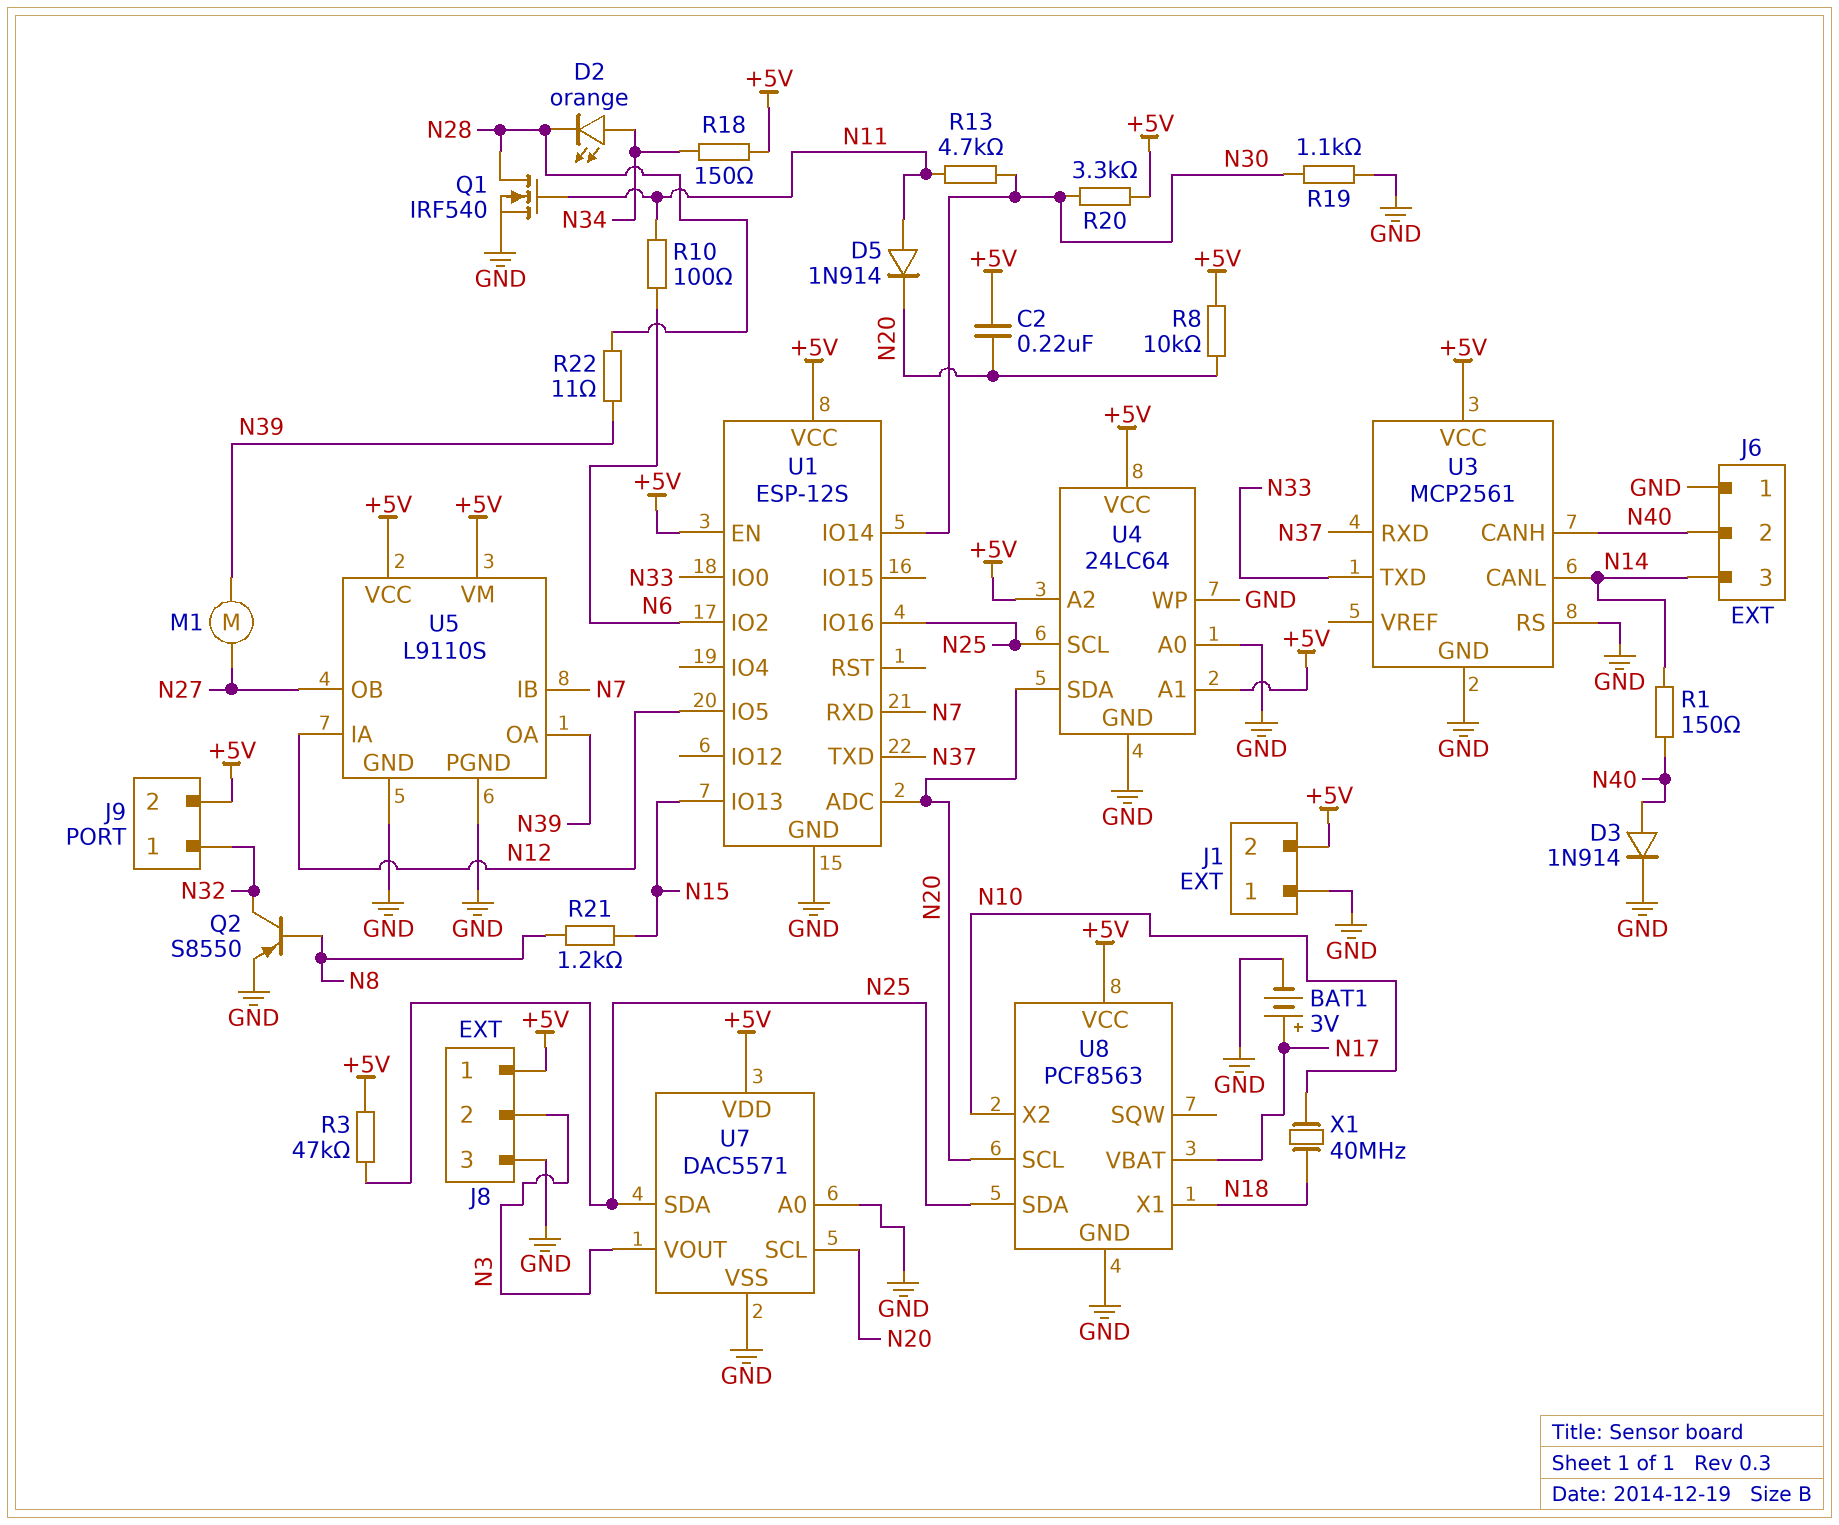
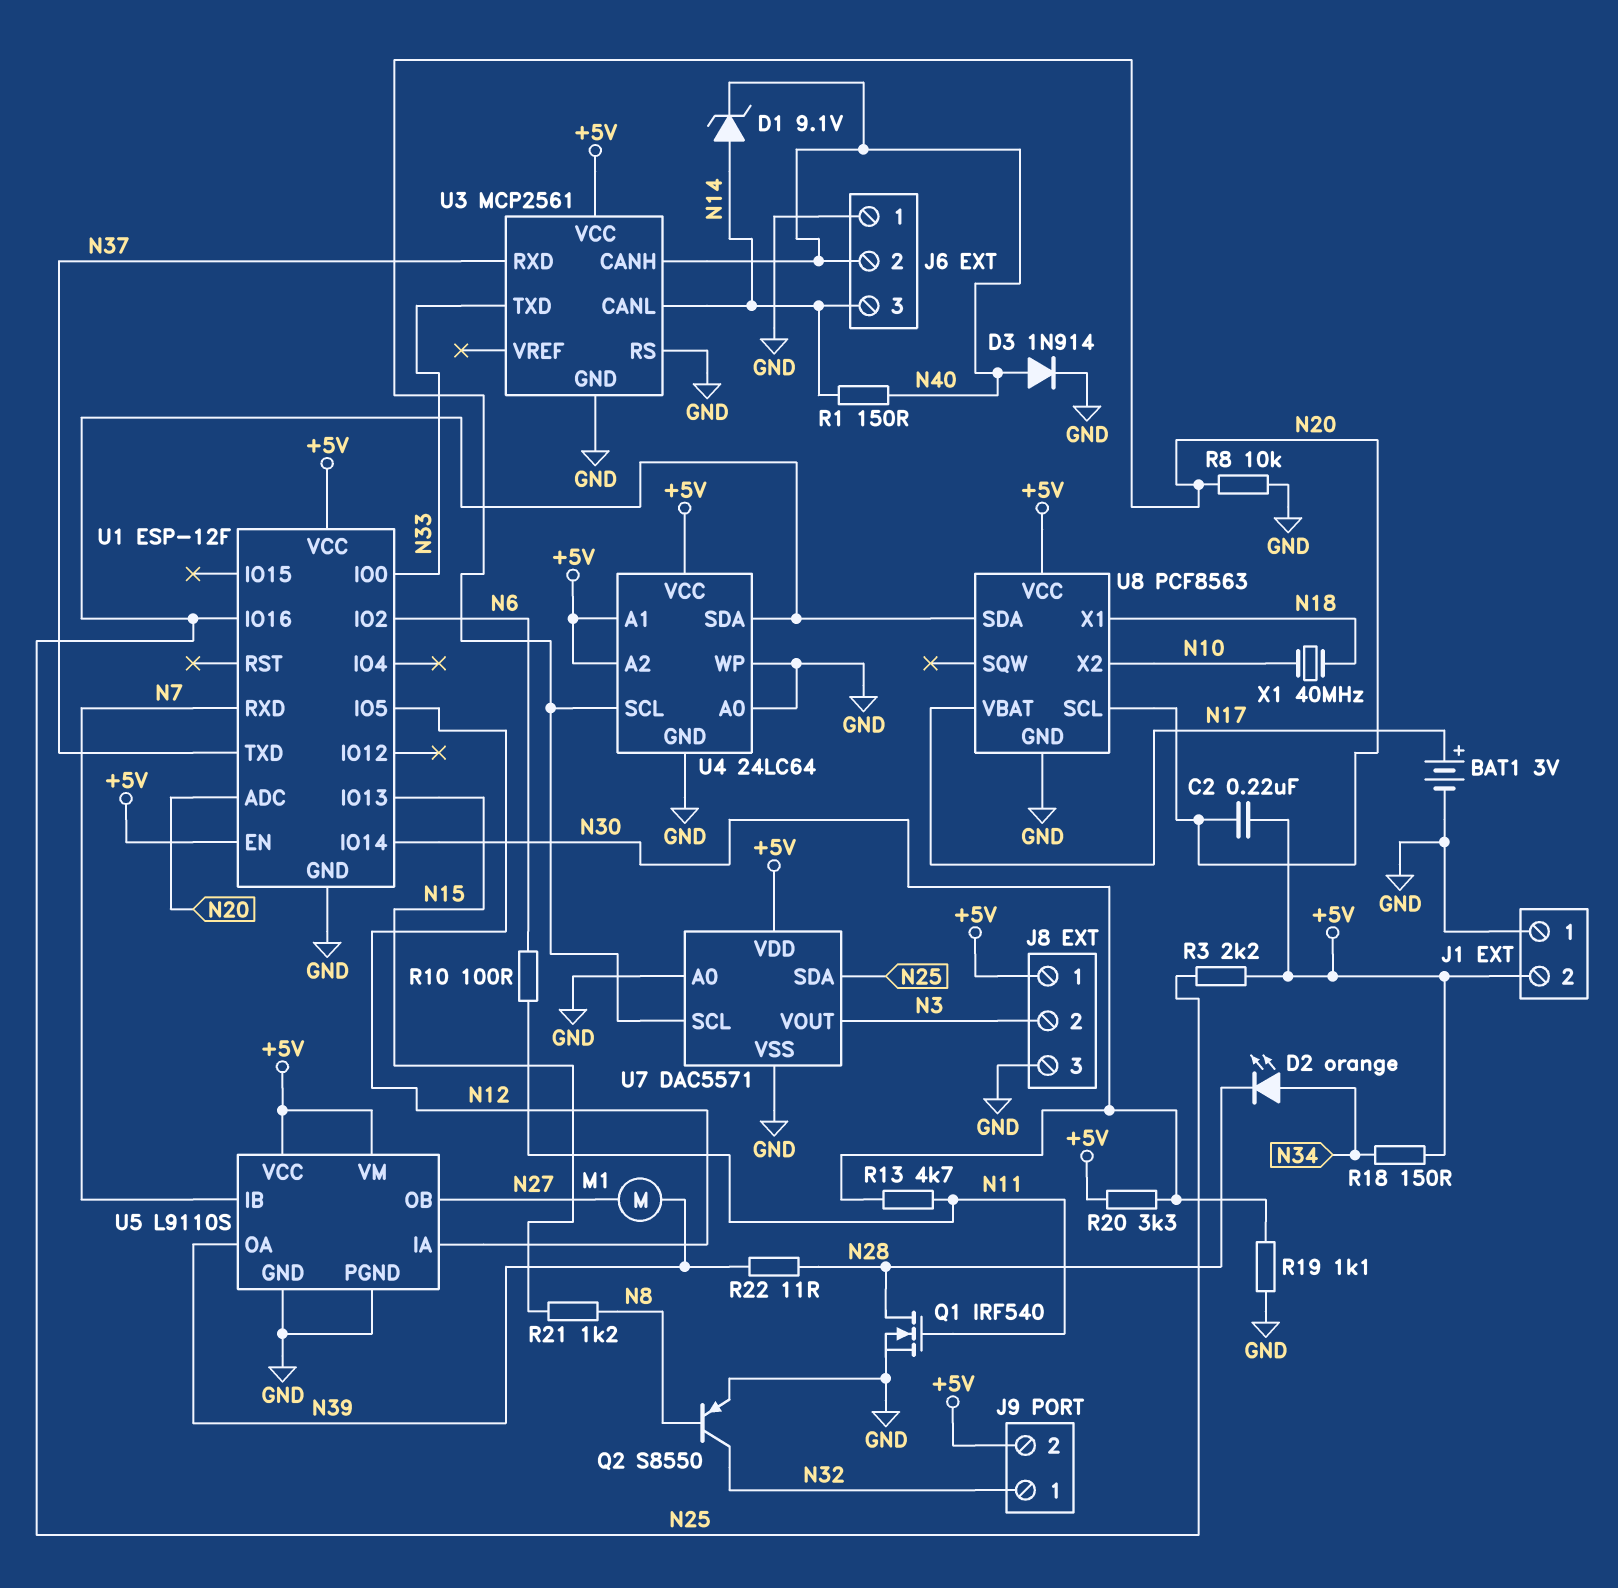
D1: none -> zener 9.1V (A N14, K N40)
D5: diode 1N914 (A N11, K N20) -> none
R3: 47k (+5V, N25) -> 2.2k (+5V, N25)
R8: 10k (+5V, N20) -> 10k (GND, N20)
U1: ESP-12S -> ESP-12F
U4 pin SCL: N25 -> N20
U4 pin SDA: N20 -> N25

